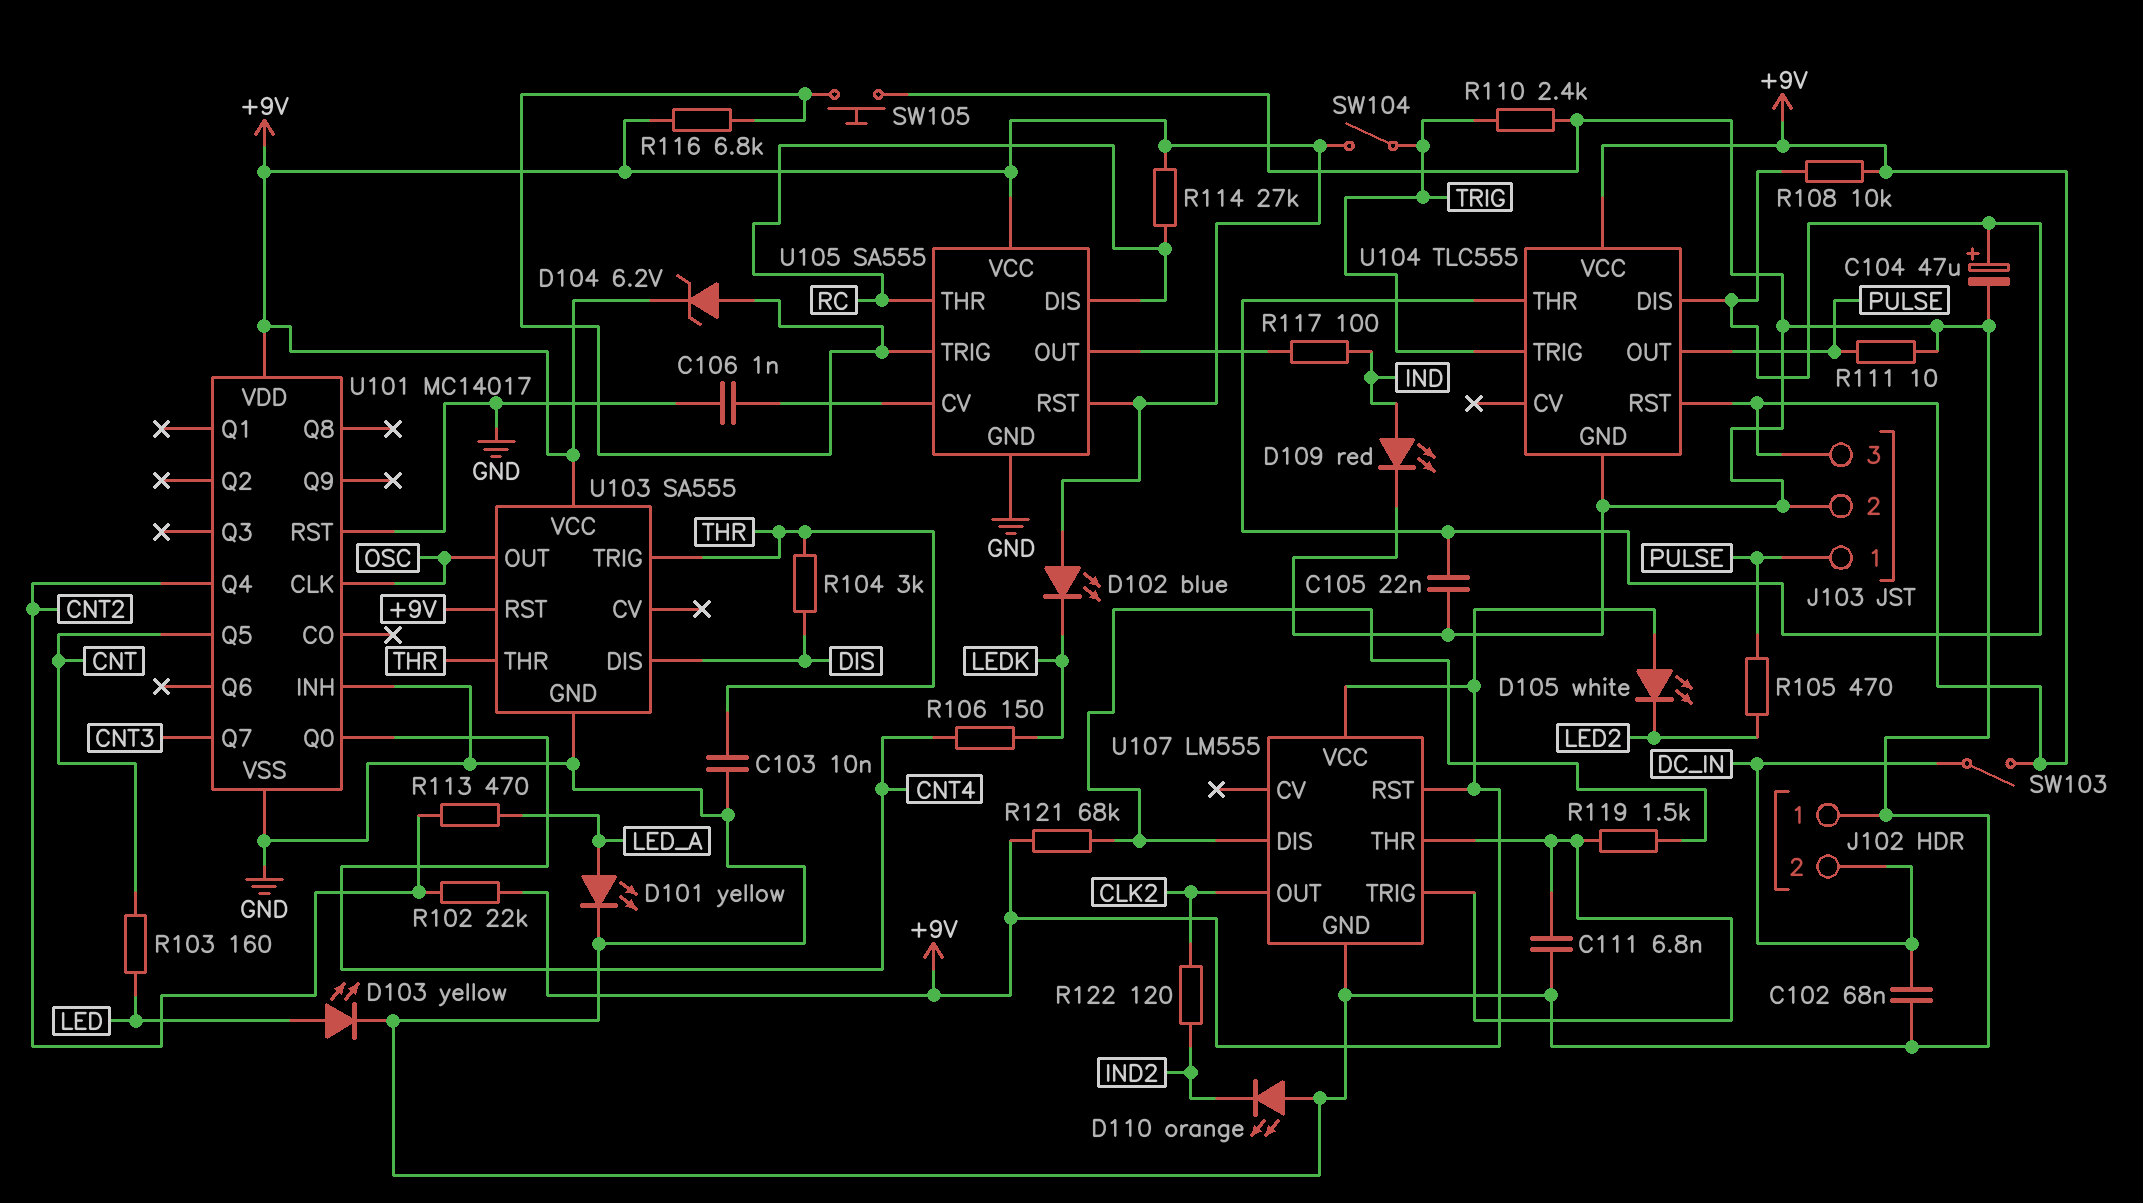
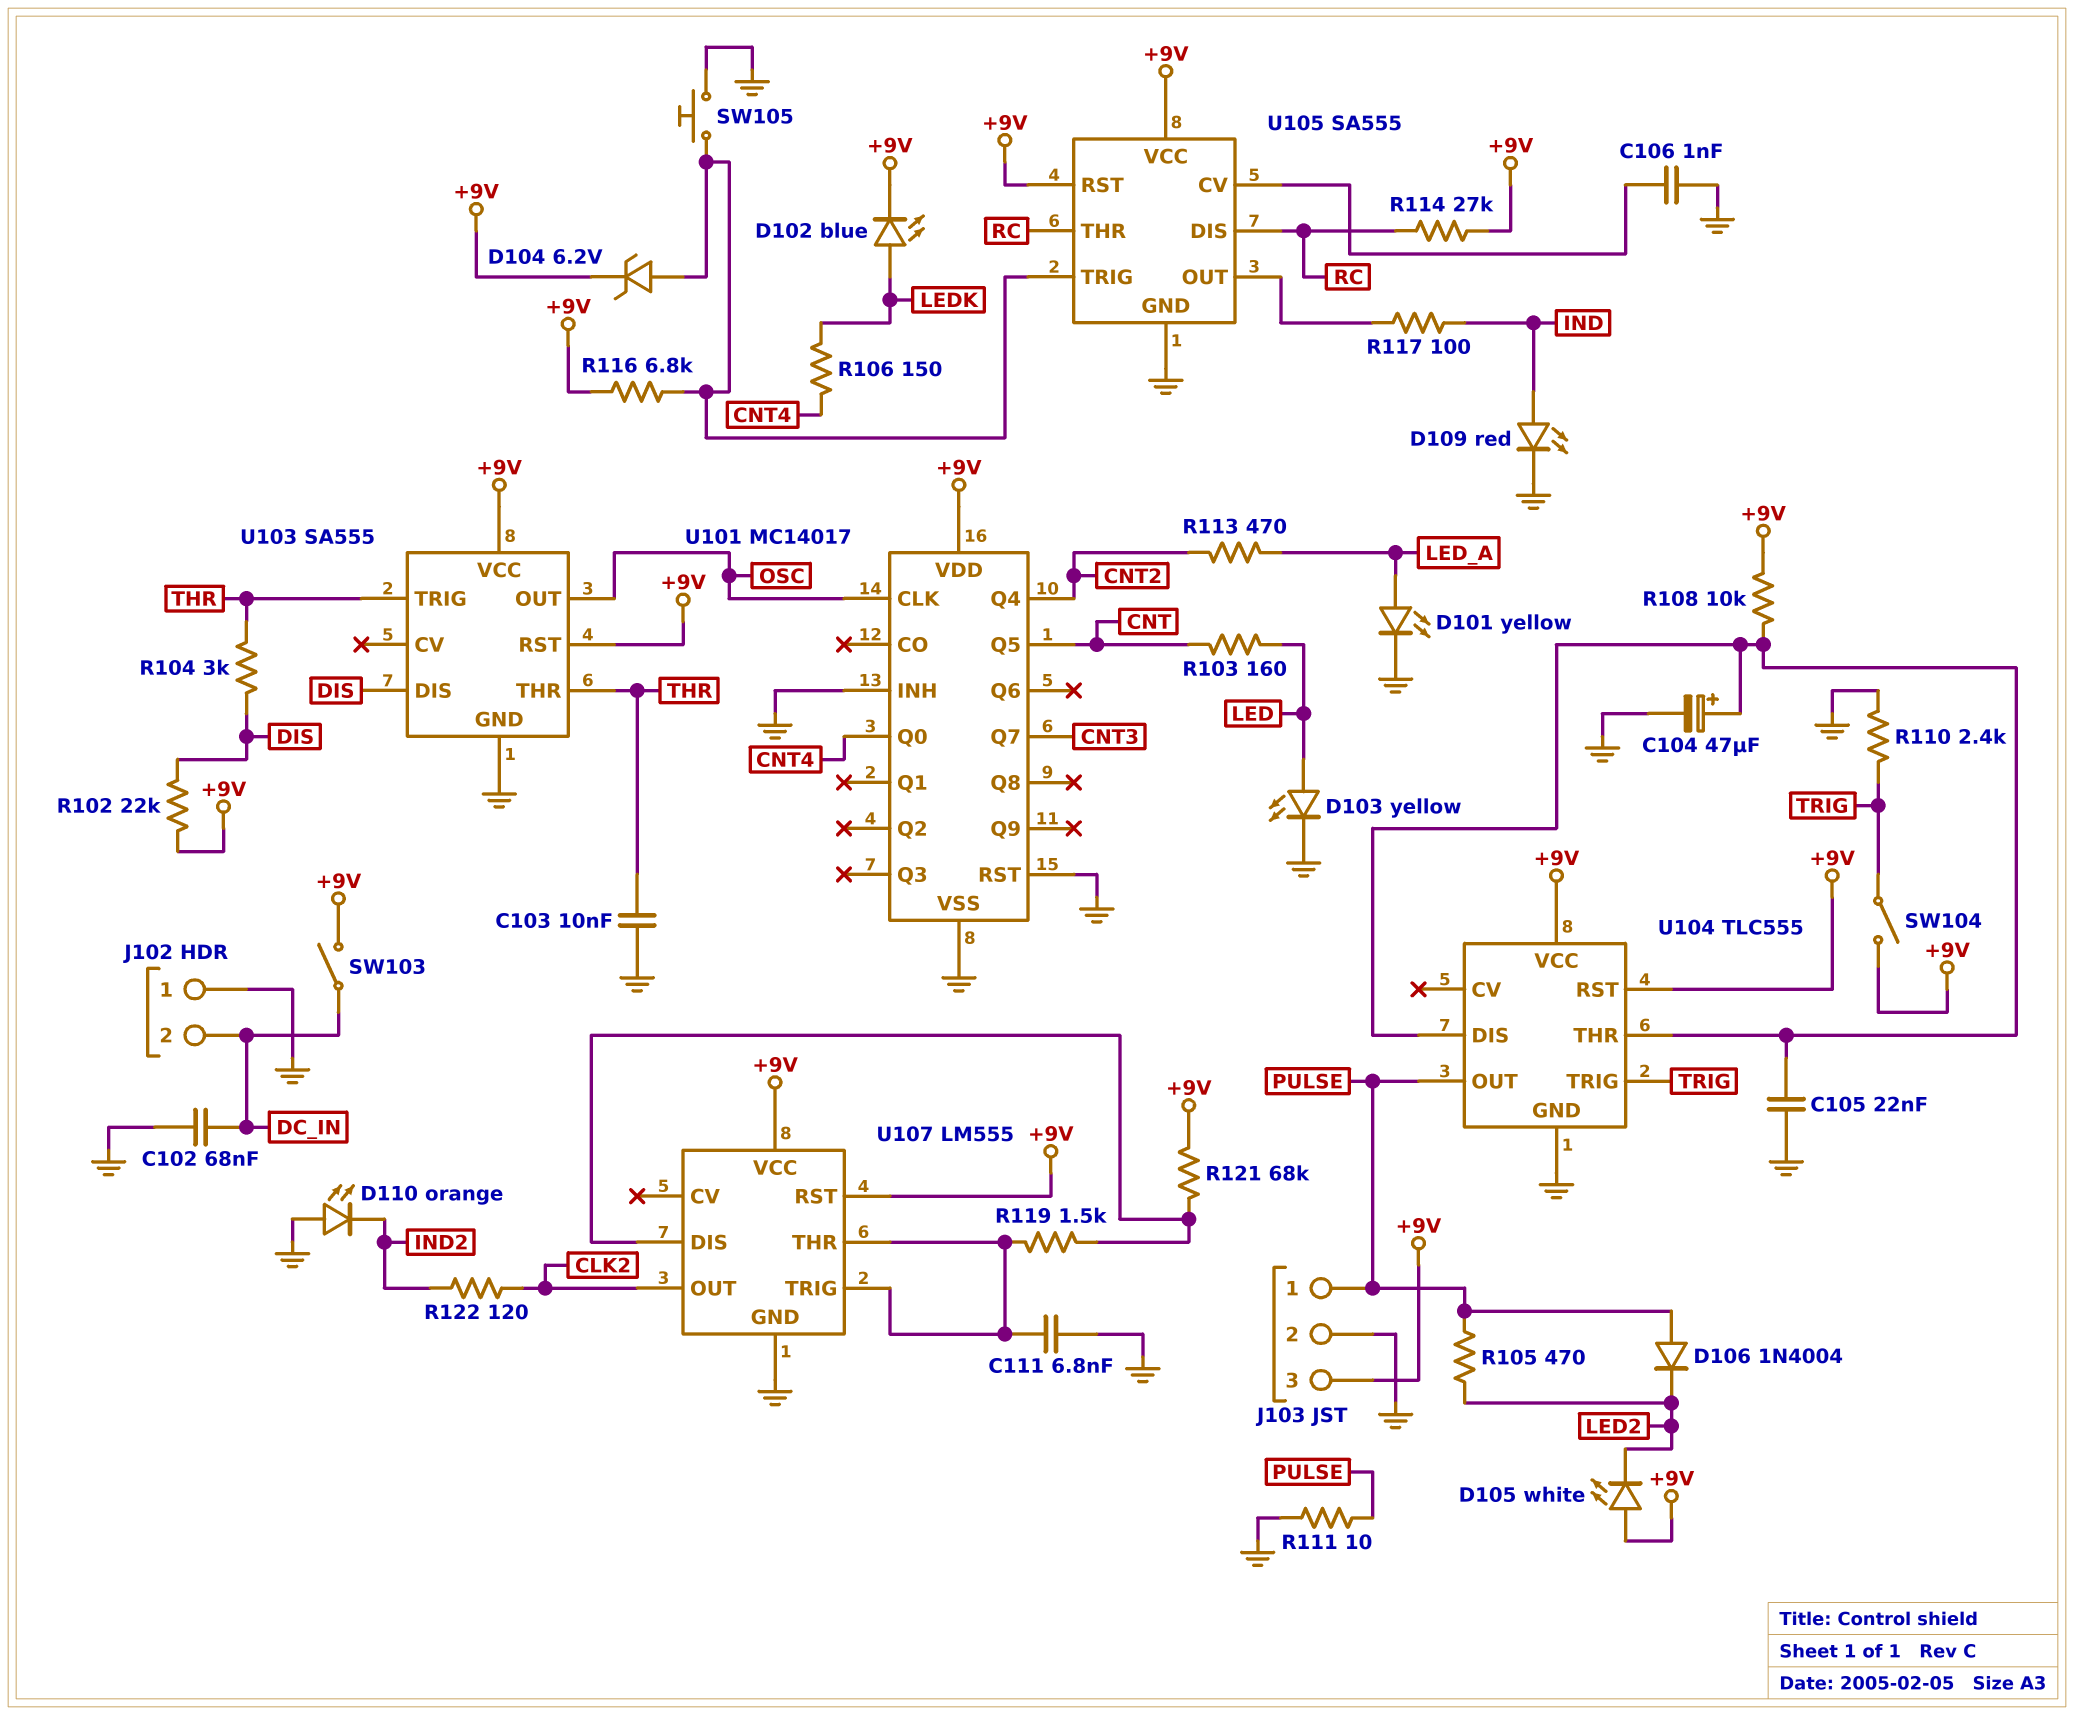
D102: LED blue (A +9V, K LEDK) -> LED blue (A LEDK, K +9V)
D106: none -> diode 1N4004 (A PULSE, K LED2)
R102: 22k (+9V, CNT2) -> 22k (+9V, DIS)

